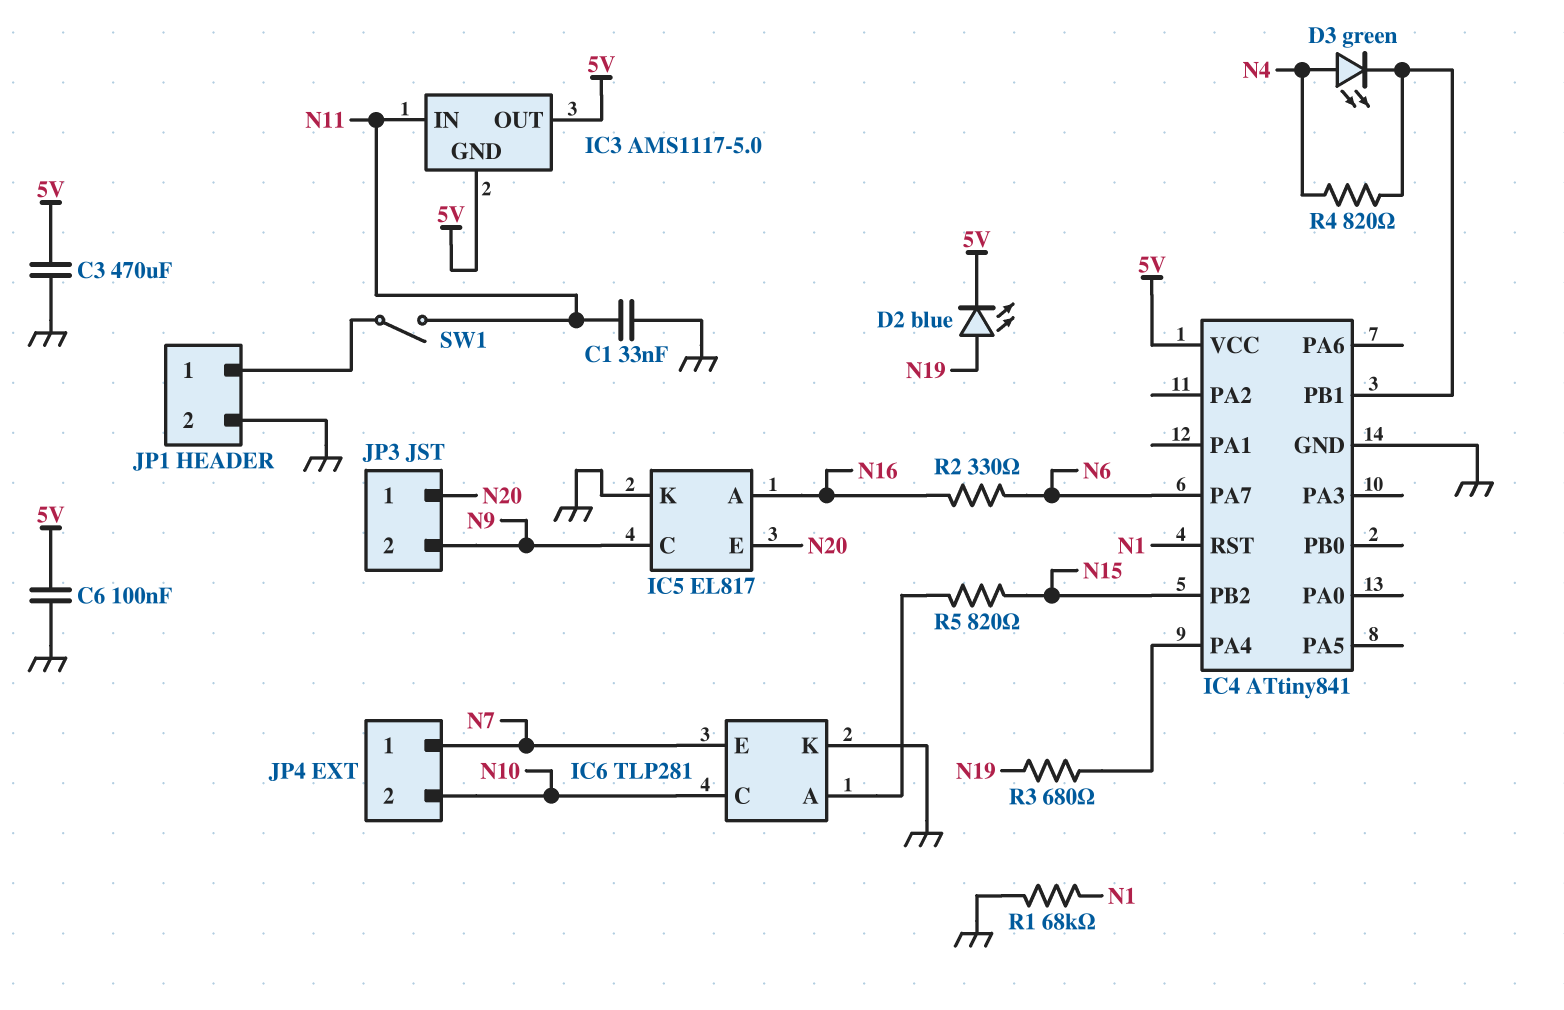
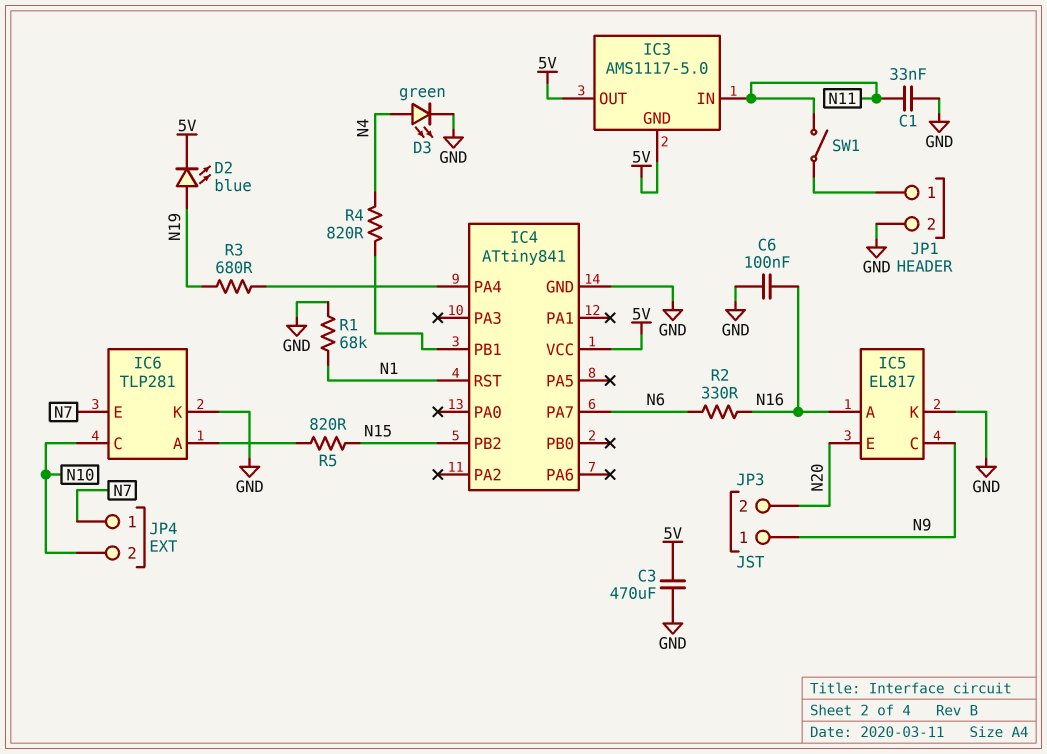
C6: 100nF (5V, GND) -> 100nF (GND, N16)
D3: LED green (A N4, K IC4/PB1) -> LED green (A N4, K GND)
JP3 pin 1: N20 -> N9
JP3 pin 2: N9 -> N20

